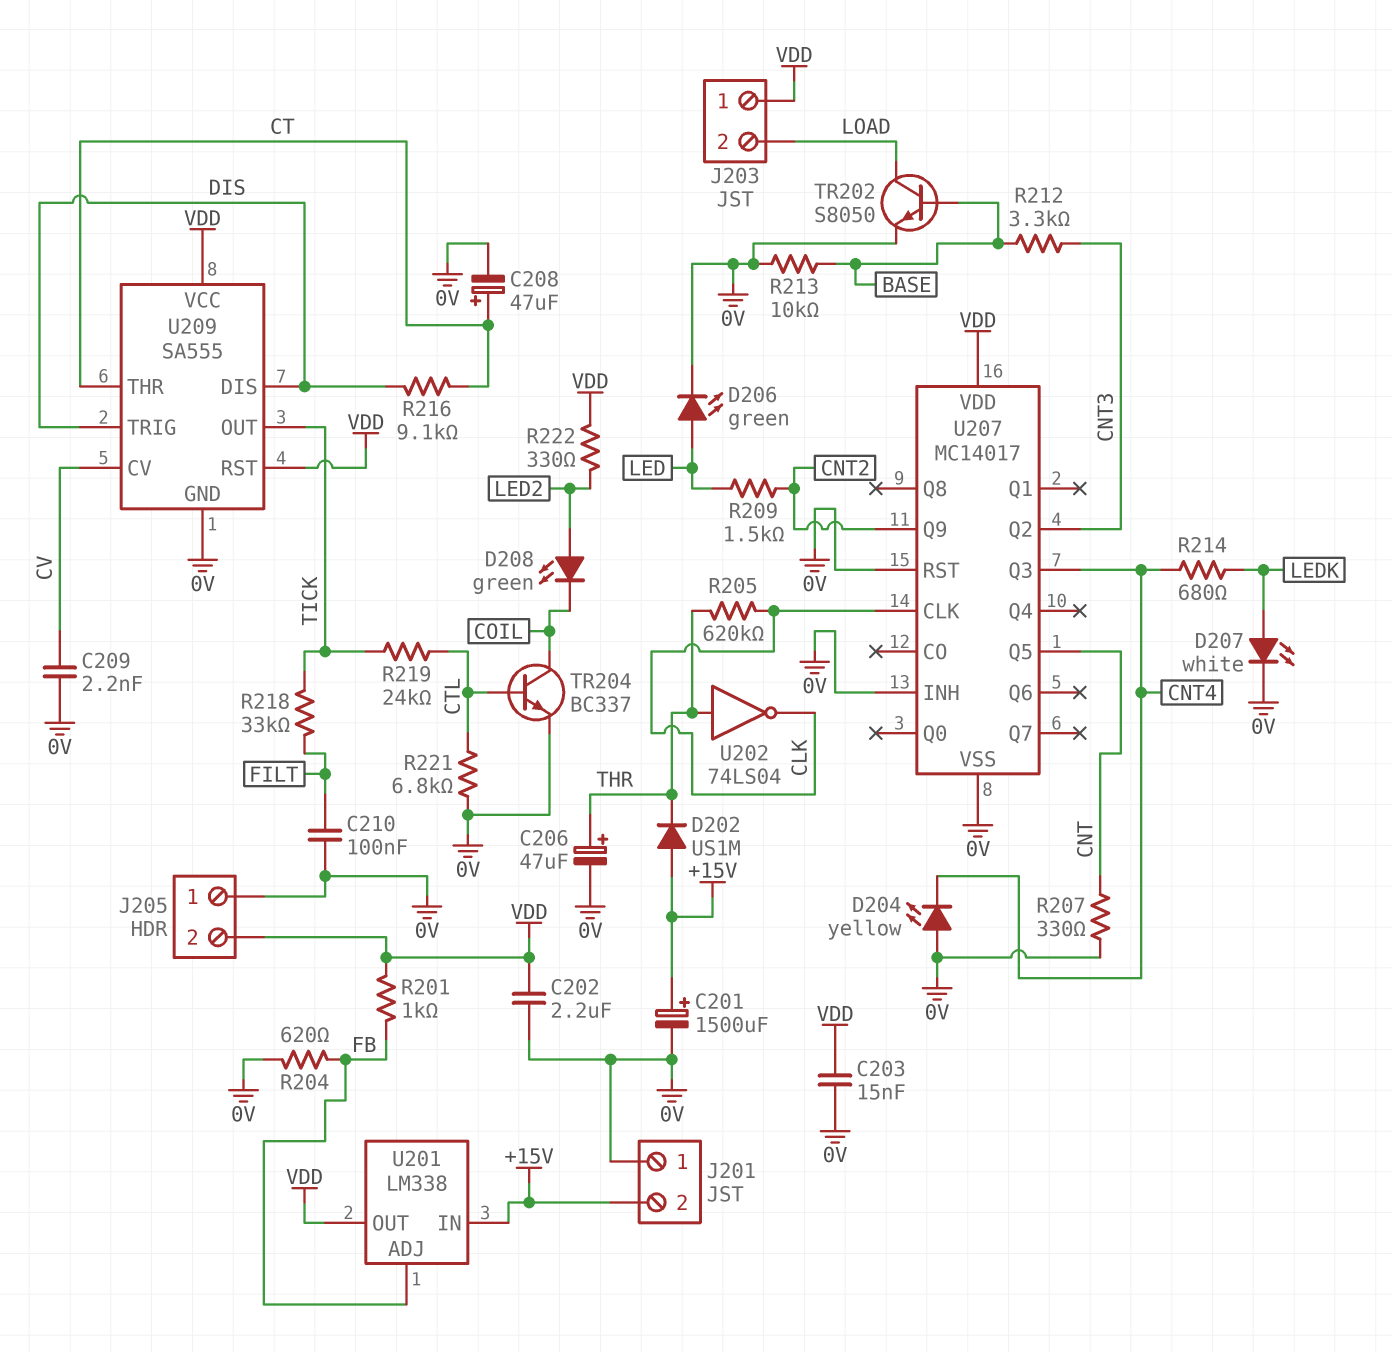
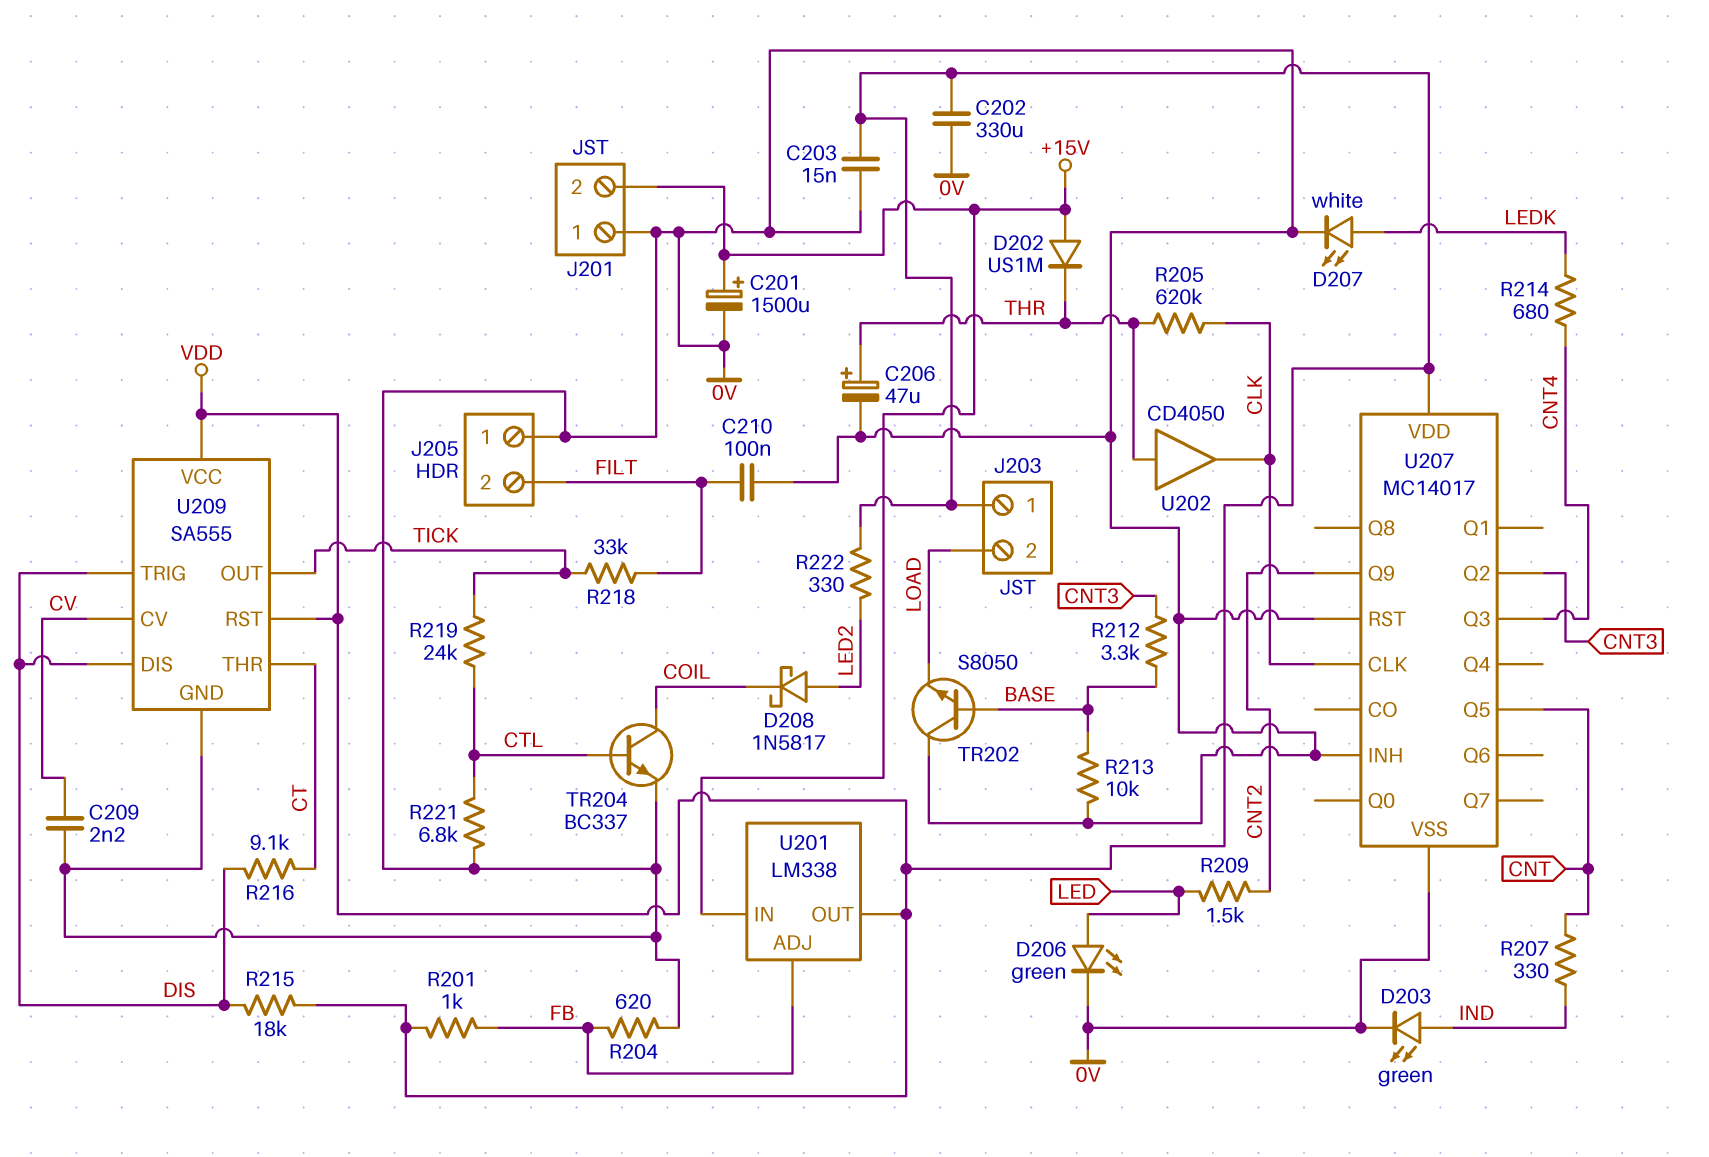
C202: 2.2uF (0V, VDD) -> 330uF (0V, VDD)
C208: 47uF (plus CT, minus 0V) -> none
D203: none -> LED green (A IND, K 0V)
D204: LED yellow (A 0V, K CNT4) -> none
D208: LED green (A LED2, K COIL) -> schottky 1N5817 (A LED2, K COIL)
J205 pin 2: VDD -> FILT
R207: 330 (0V, CNT) -> 330 (CNT, IND)
R215: none -> 18k (DIS, VDD)
TR202: NPN S8050 (B BASE, C LOAD, E 0V) -> NPN S8050 (B BASE, C 0V, E LOAD)
U202: NOT 74LS04 (in THR, out CLK) -> buffer CD4050 (in THR, out CLK)

